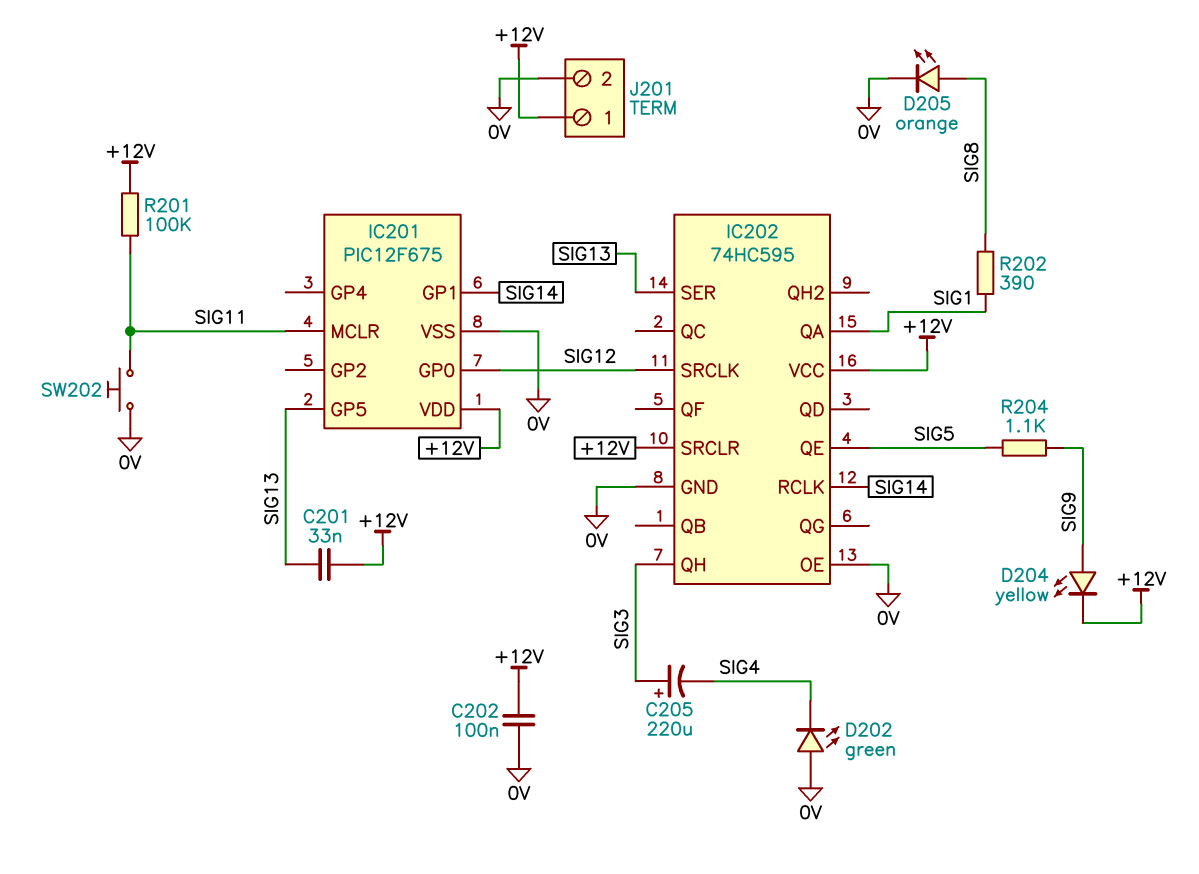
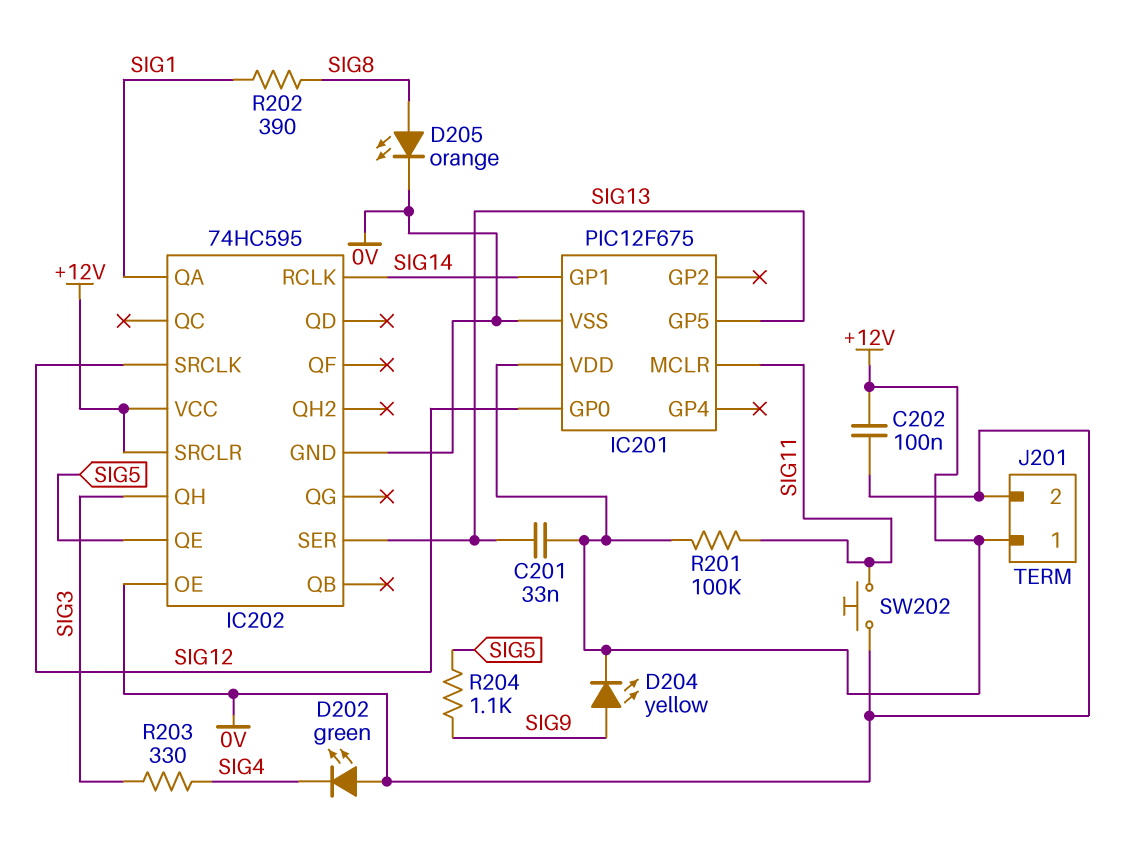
C205: 220uF (plus SIG3, minus SIG4) -> none
R203: none -> 330 (SIG3, SIG4)

